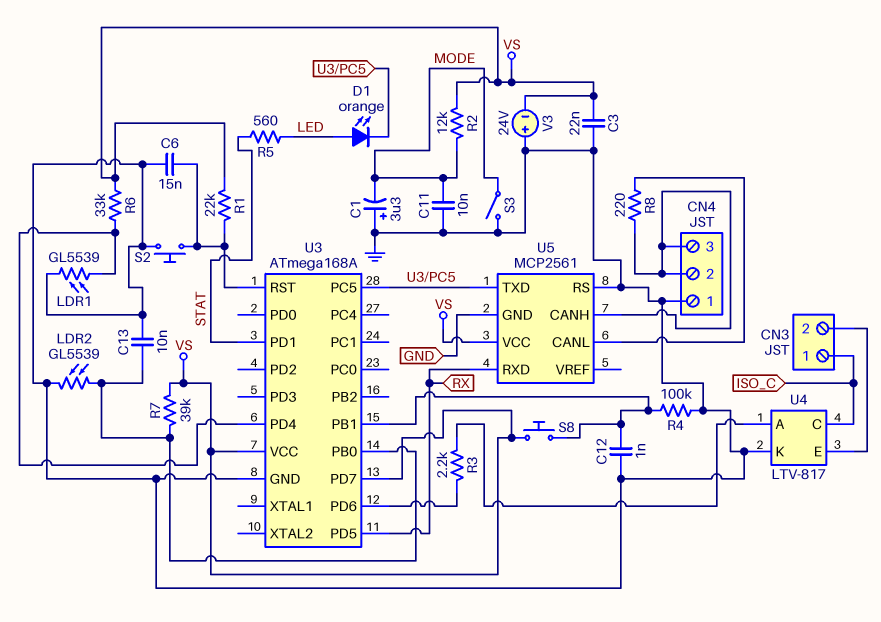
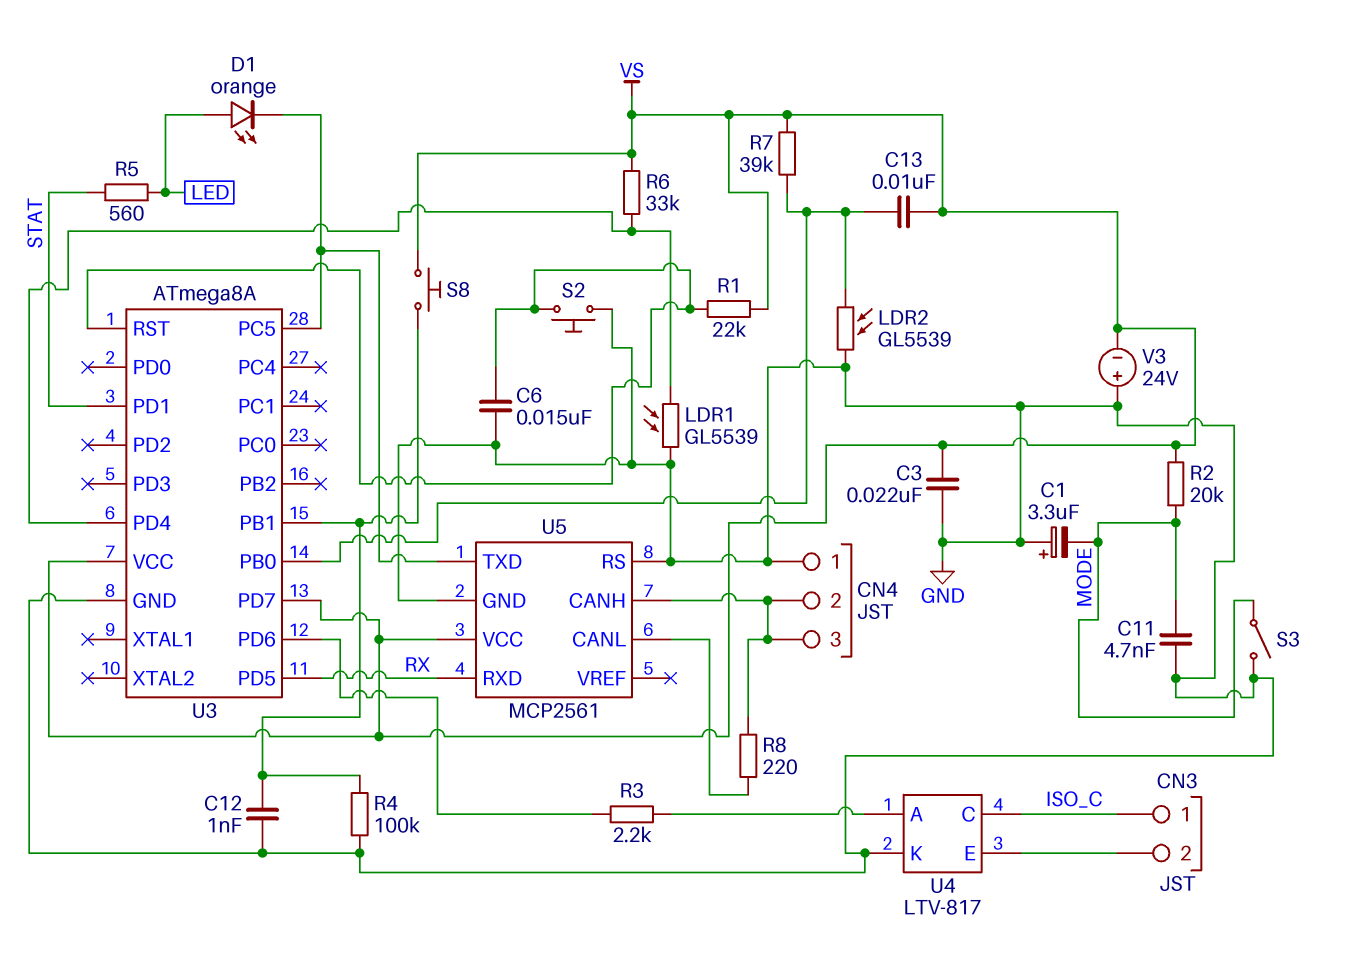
C11: 10nF (GND, MODE) -> 4.7nF (GND, MODE)
C13: 10nF (GND, U3/PB0) -> 10nF (U3/PB0, VS)
R2: 12k (MODE, VS) -> 20k (MODE, VS)
U3: ATmega168A -> ATmega8A

